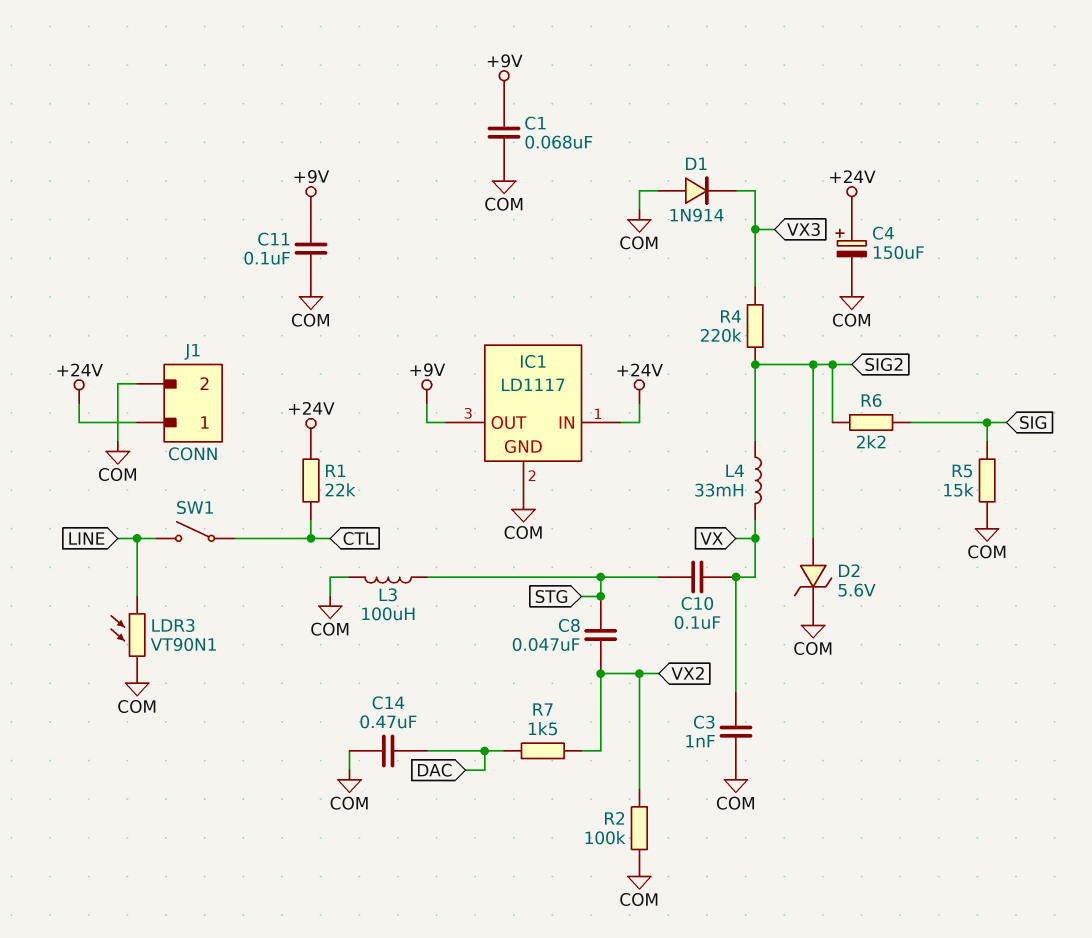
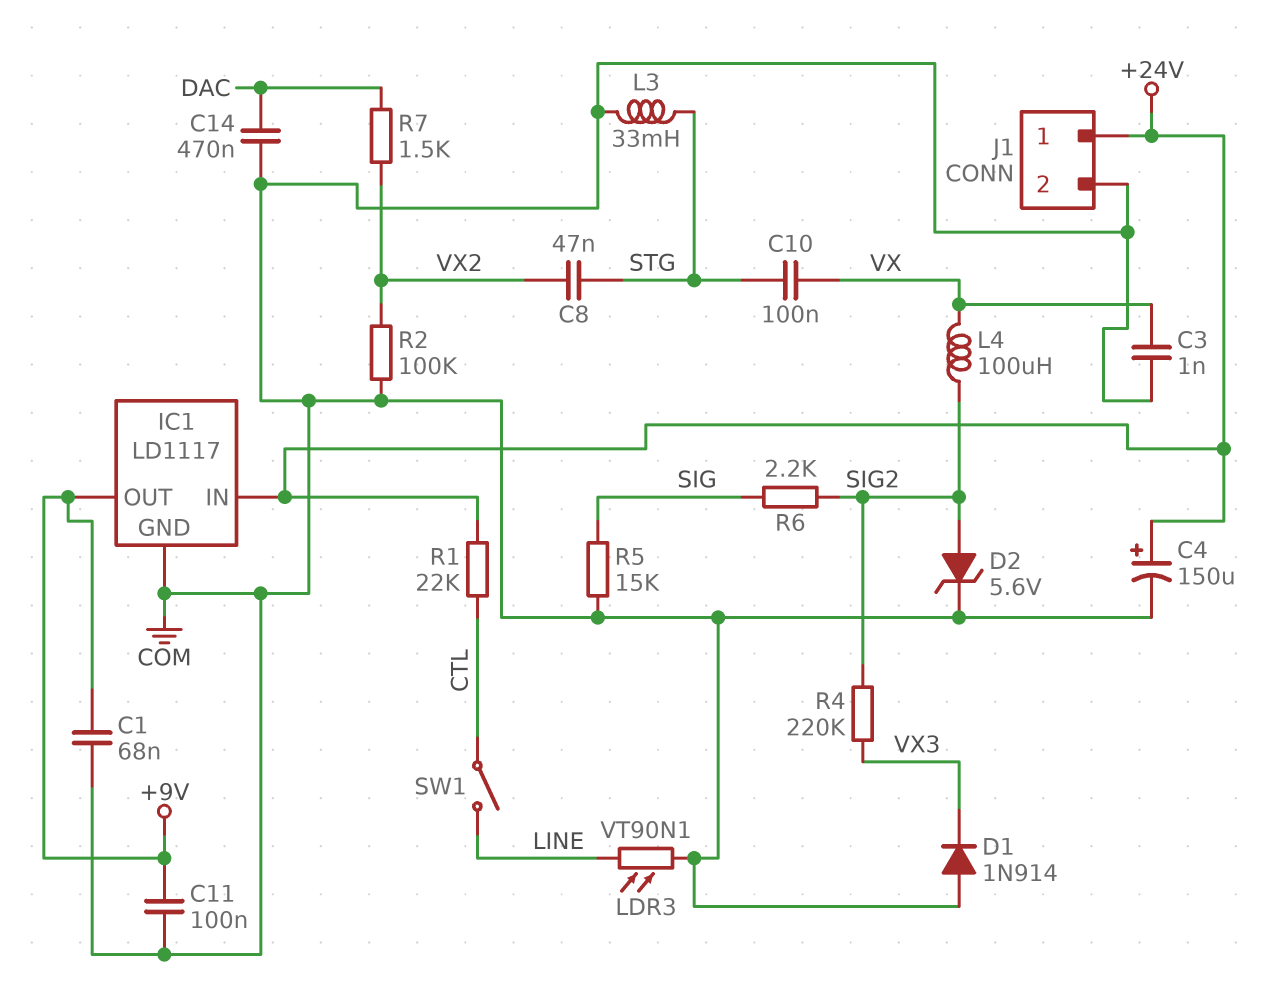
L3: 100uH (COM, STG) -> 33mH (COM, STG)
L4: 33mH (SIG2, VX) -> 100uH (SIG2, VX)

